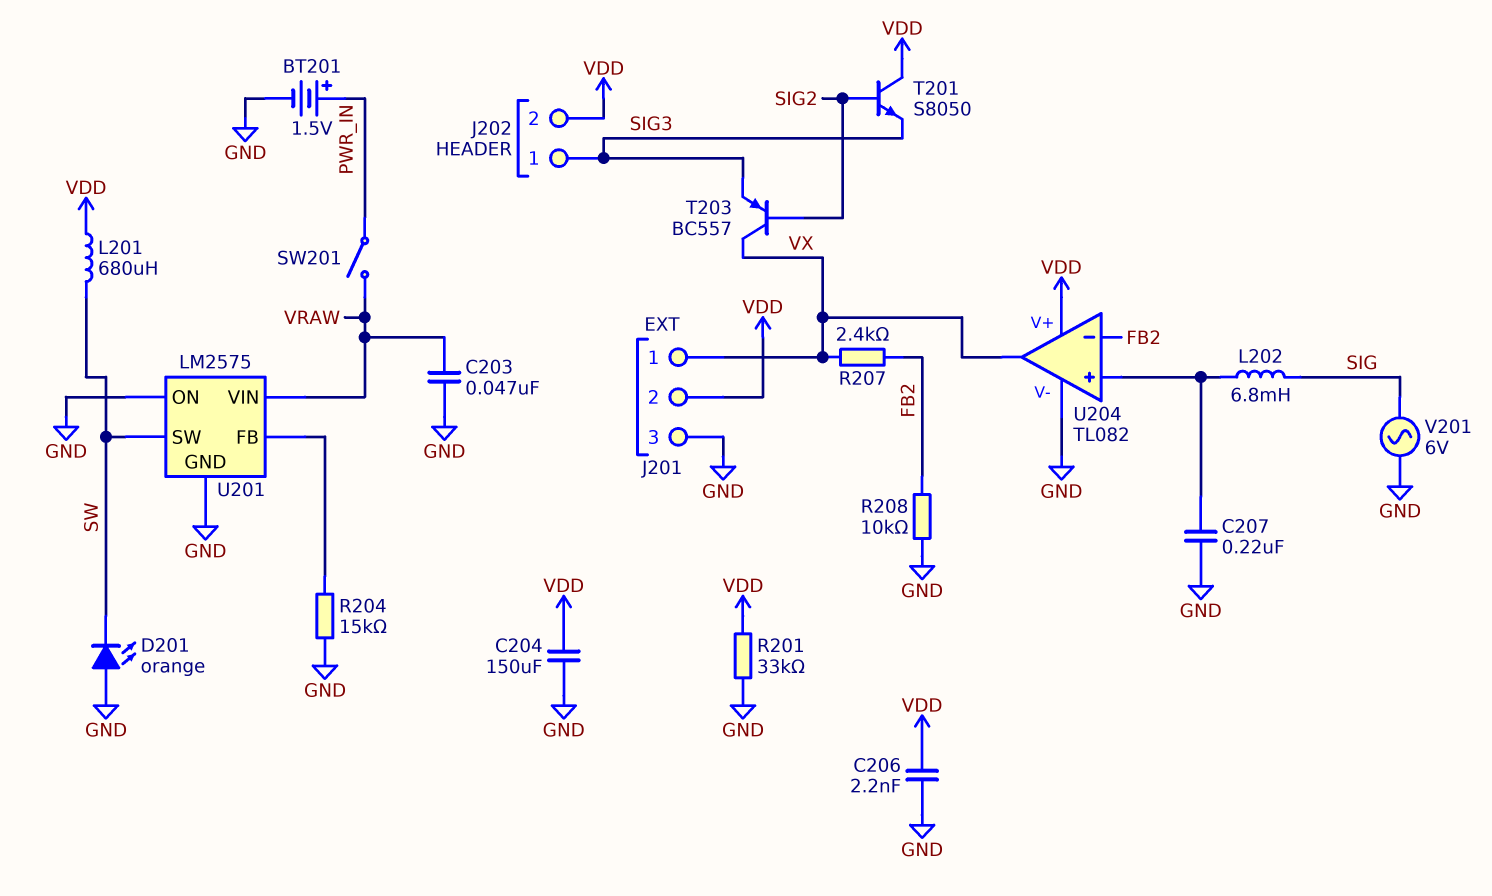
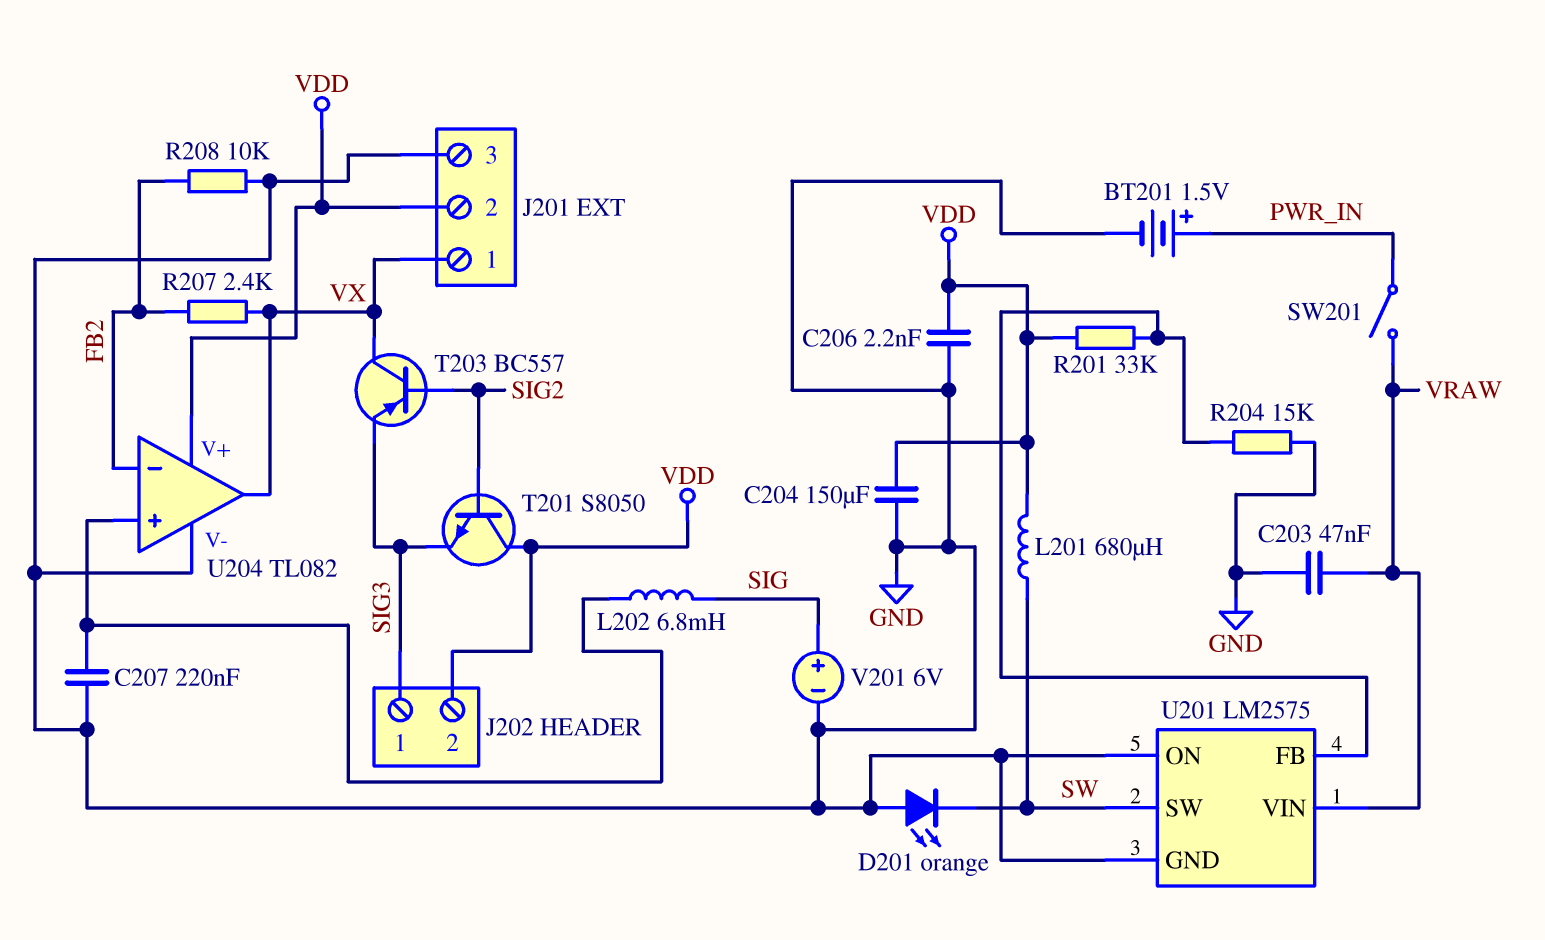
R201: 33k (GND, VDD) -> 33k (U201/FB, VDD)
V201: AC 6V (GND, SIG) -> 6V (plus SIG, minus GND)

